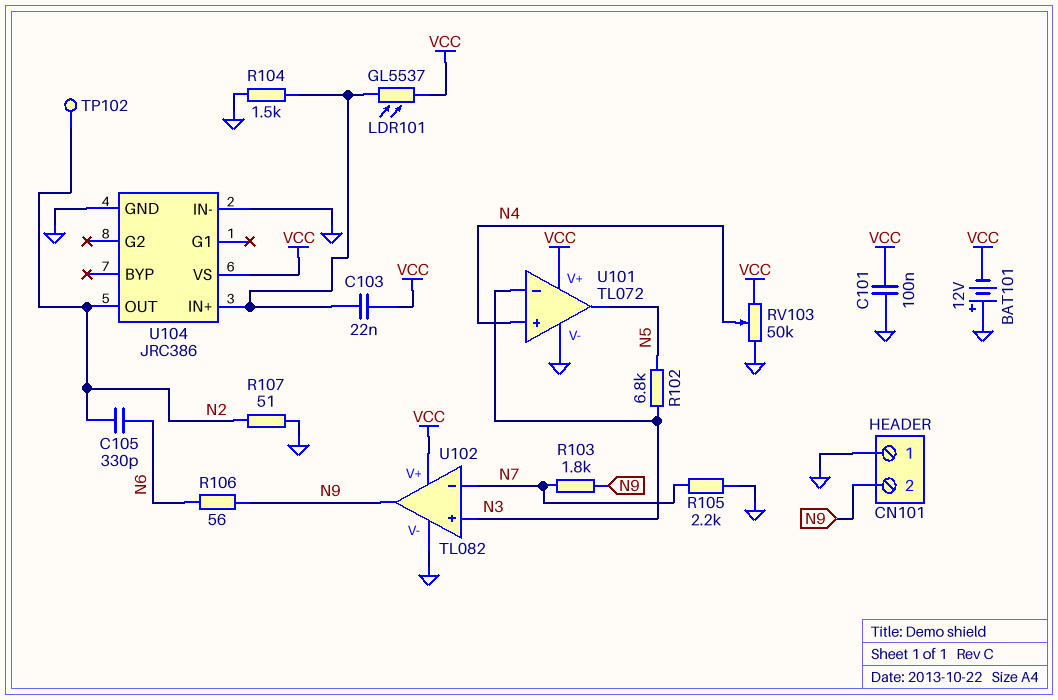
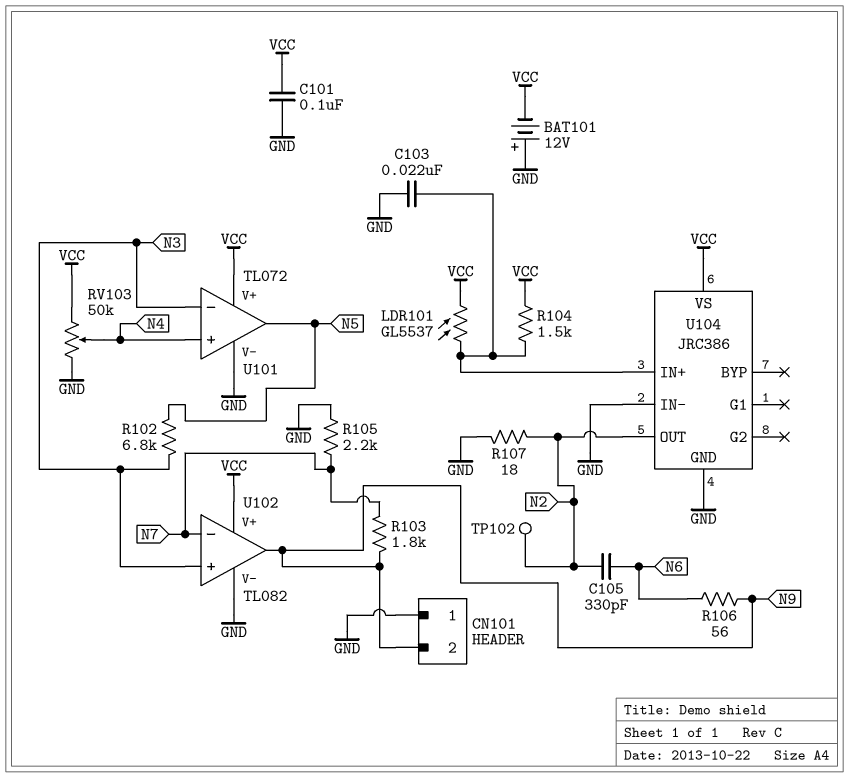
C103: 22nF (U104/IN+, VCC) -> 22nF (GND, U104/IN+)
R104: 1.5k (GND, U104/IN+) -> 1.5k (U104/IN+, VCC)
R107: 51 (GND, N2) -> 18 (GND, N2)

